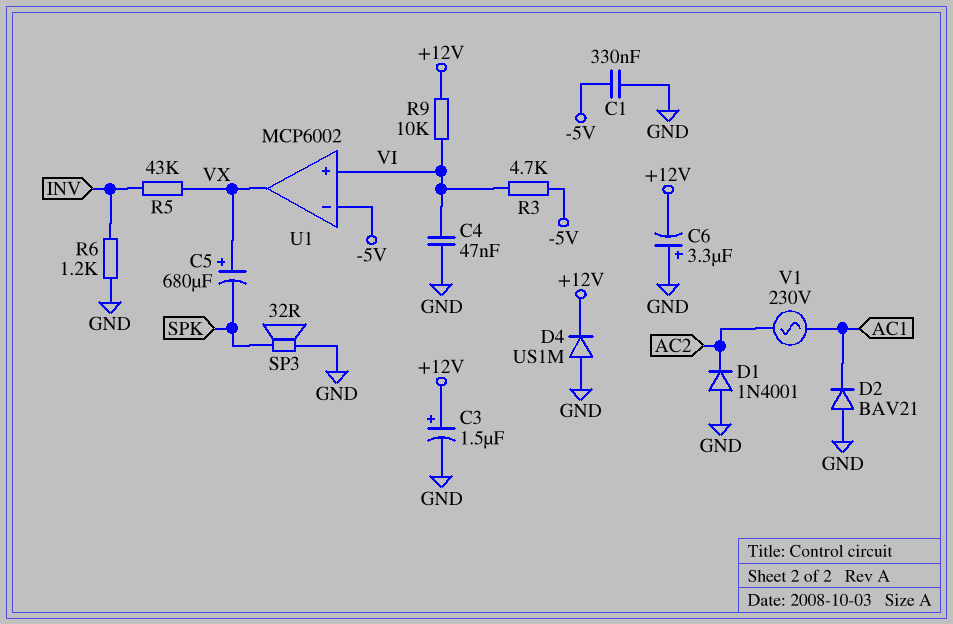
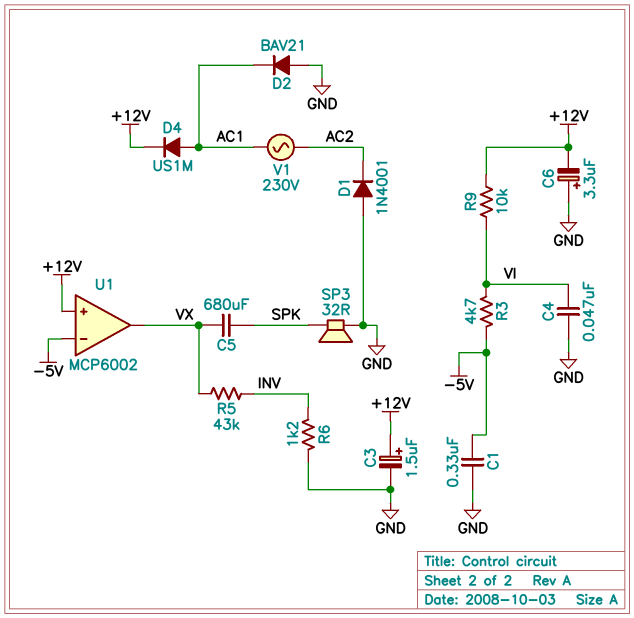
C5: 680uF (plus VX, minus SPK) -> 680uF (SPK, VX)
D4: diode US1M (A GND, K +12V) -> diode US1M (A AC1, K +12V)
U1 pin in+: VI -> +12V

